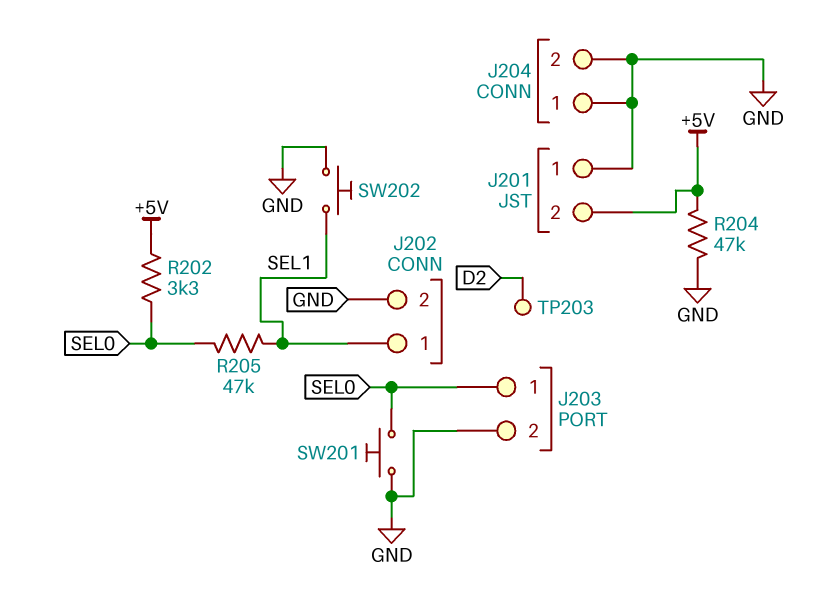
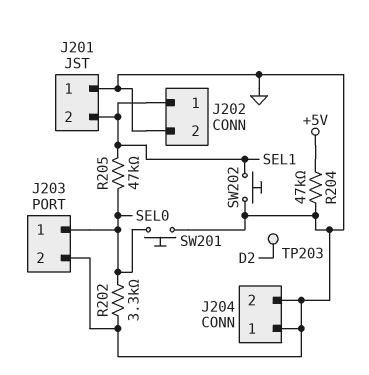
J201 pin 2: +5V -> SEL1
R202: 3.3k (+5V, SEL0) -> 3.3k (GND, SEL0)

